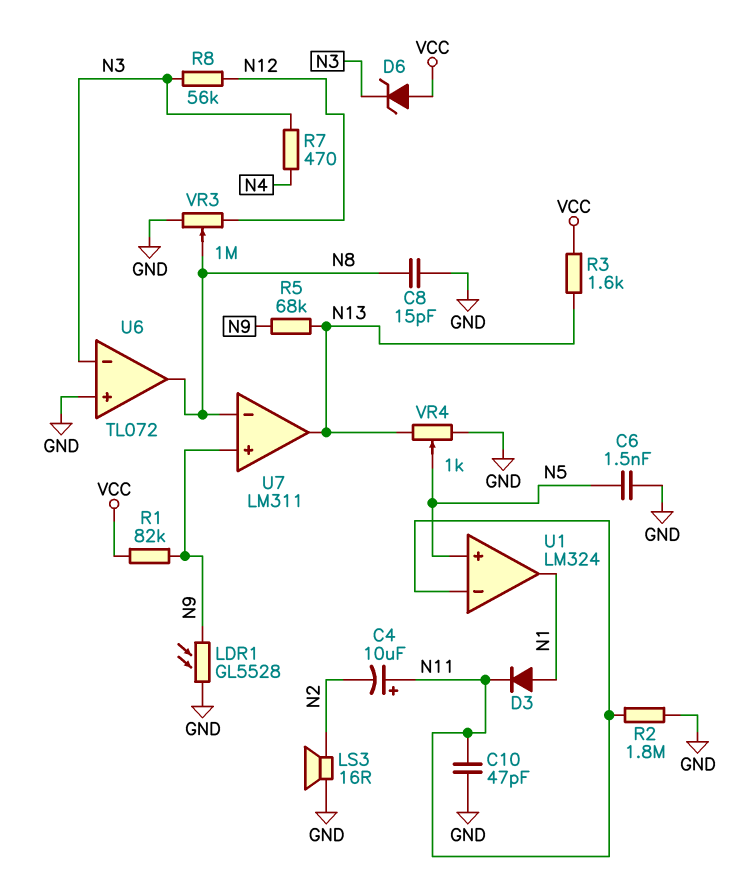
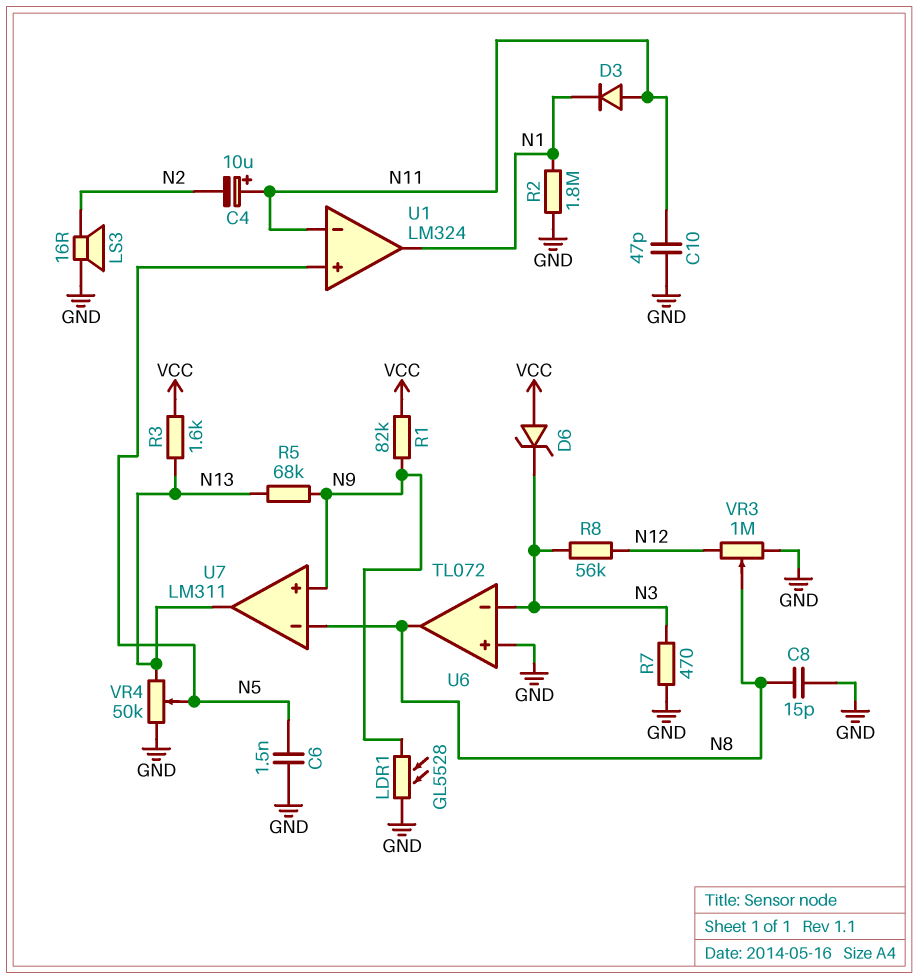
D3: diode (A N1, K N11) -> diode (A N11, K N1)
R2: 1.8M (GND, N11) -> 1.8M (GND, N1)
R7: 470 (N3, N4) -> 470 (GND, N3)
VR4: 1k (GND, N13, wiper N5) -> 50k (GND, N13, wiper N5)

